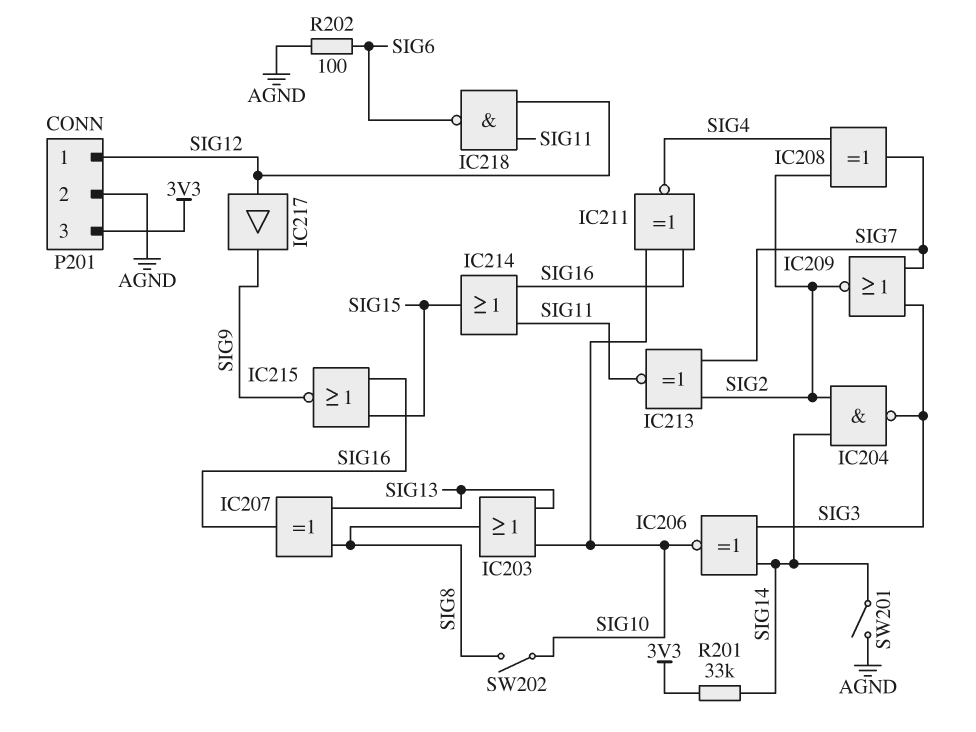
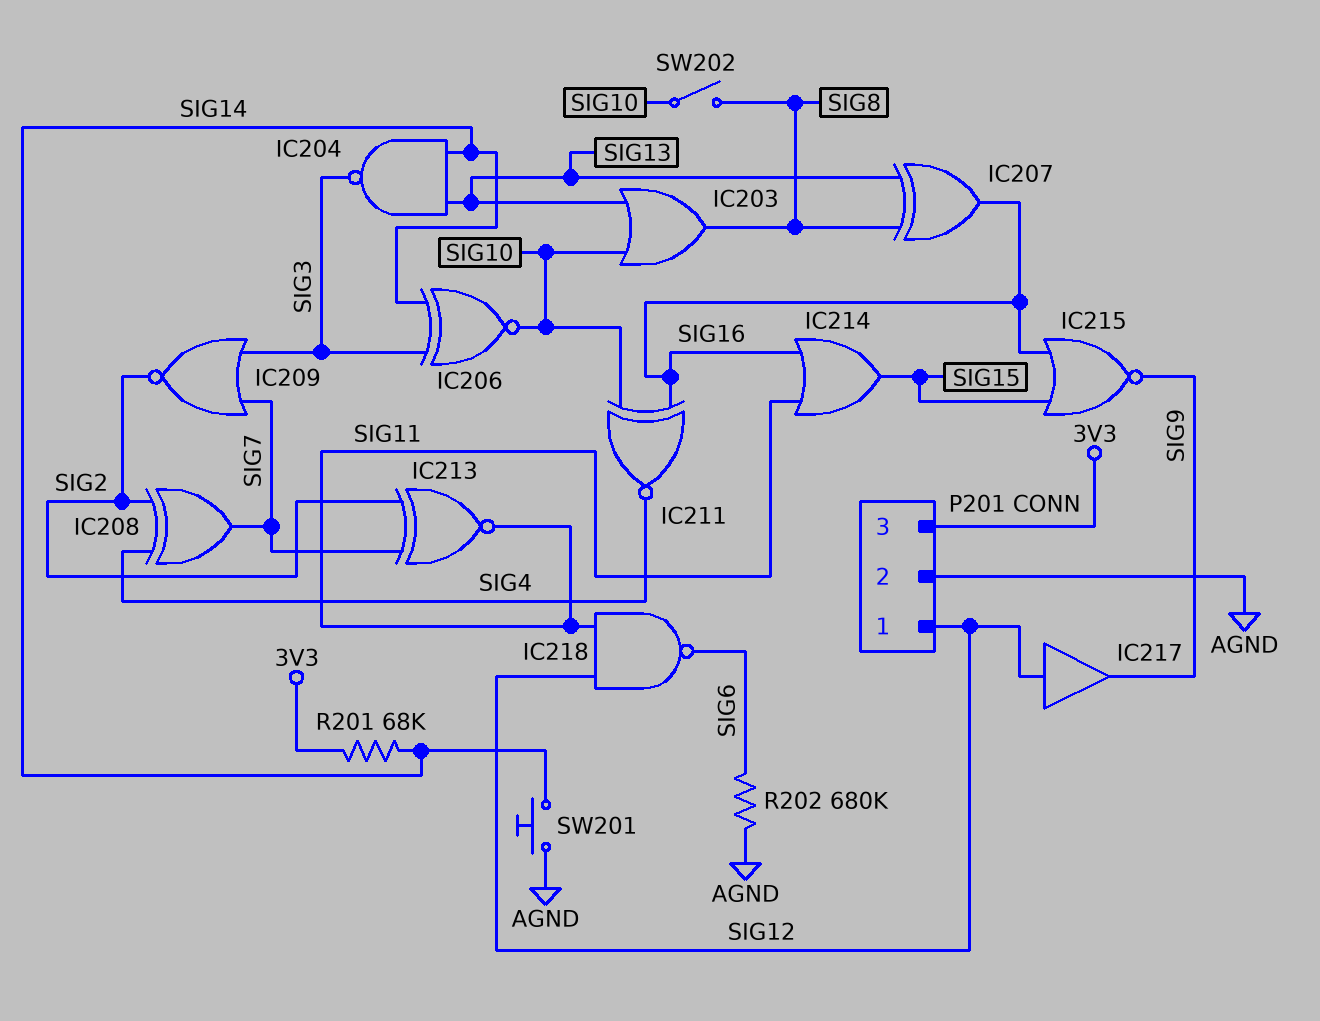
IC204: NAND (in SIG2, in SIG14, out SIG3) -> NAND (in SIG13, in SIG14, out SIG3)
R201: 33k (3V3, SIG14) -> 68k (3V3, SIG14)
R202: 100 (AGND, SIG6) -> 680k (AGND, SIG6)
SW201: switch (AGND, SIG14) -> button (AGND, SIG14)

